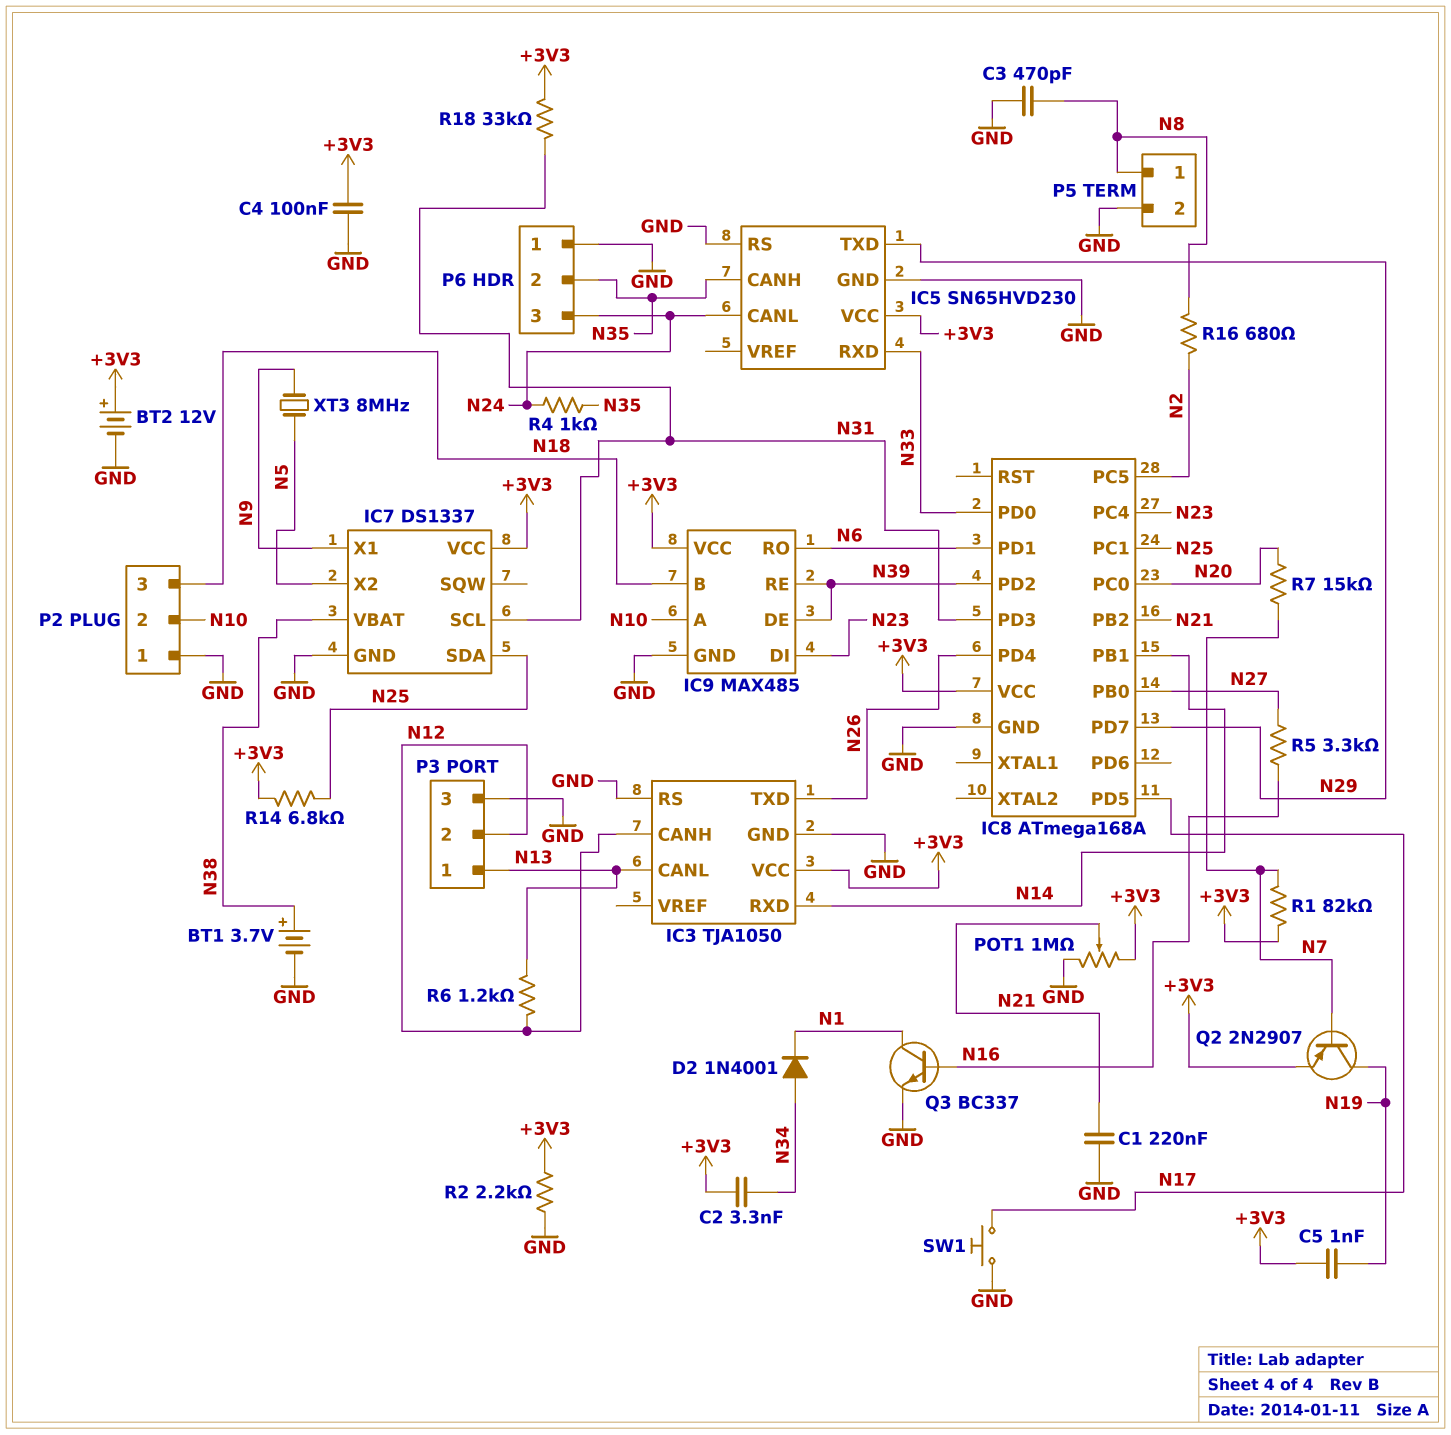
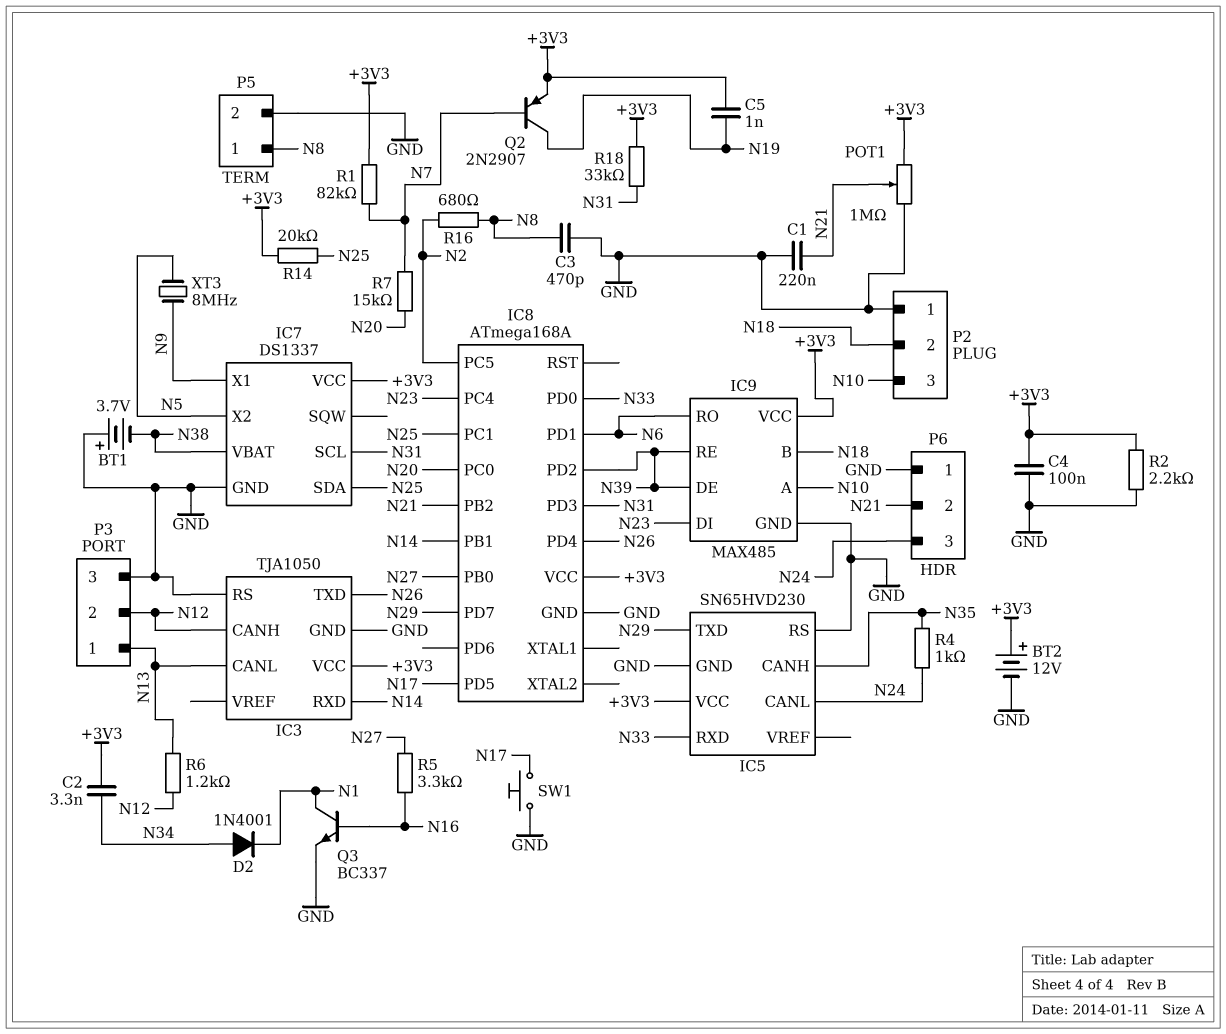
BT1: 3.7V (plus N38, minus GND) -> 3.7V (plus GND, minus N38)
P2 pin 2: N10 -> N18
P2 pin 3: N18 -> N10
P6 pin 2: N35 -> N21
R14: 6.8k (+3V3, N25) -> 20k (+3V3, N25)

